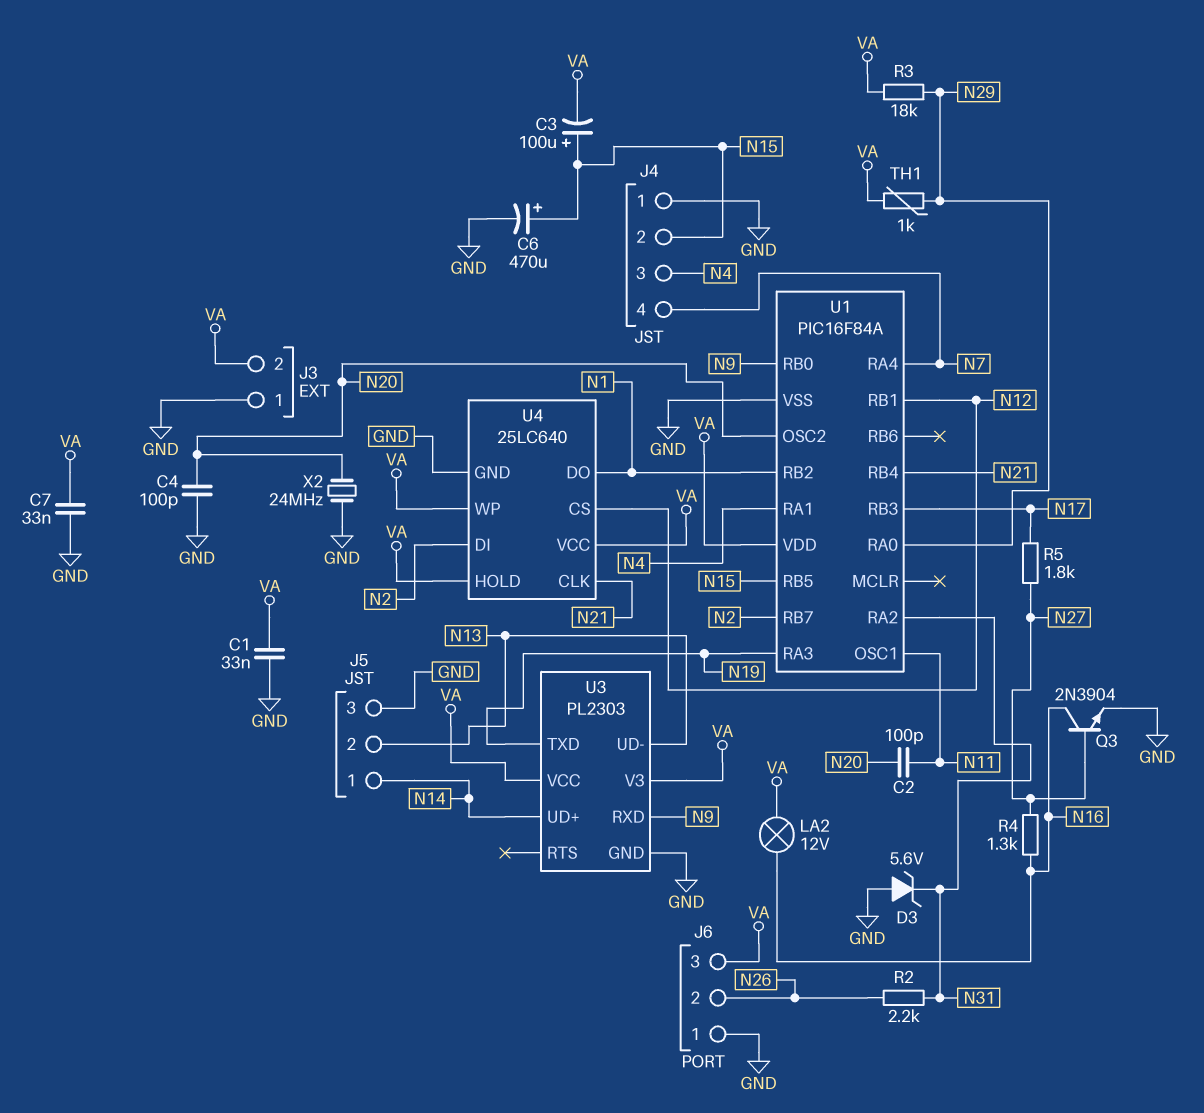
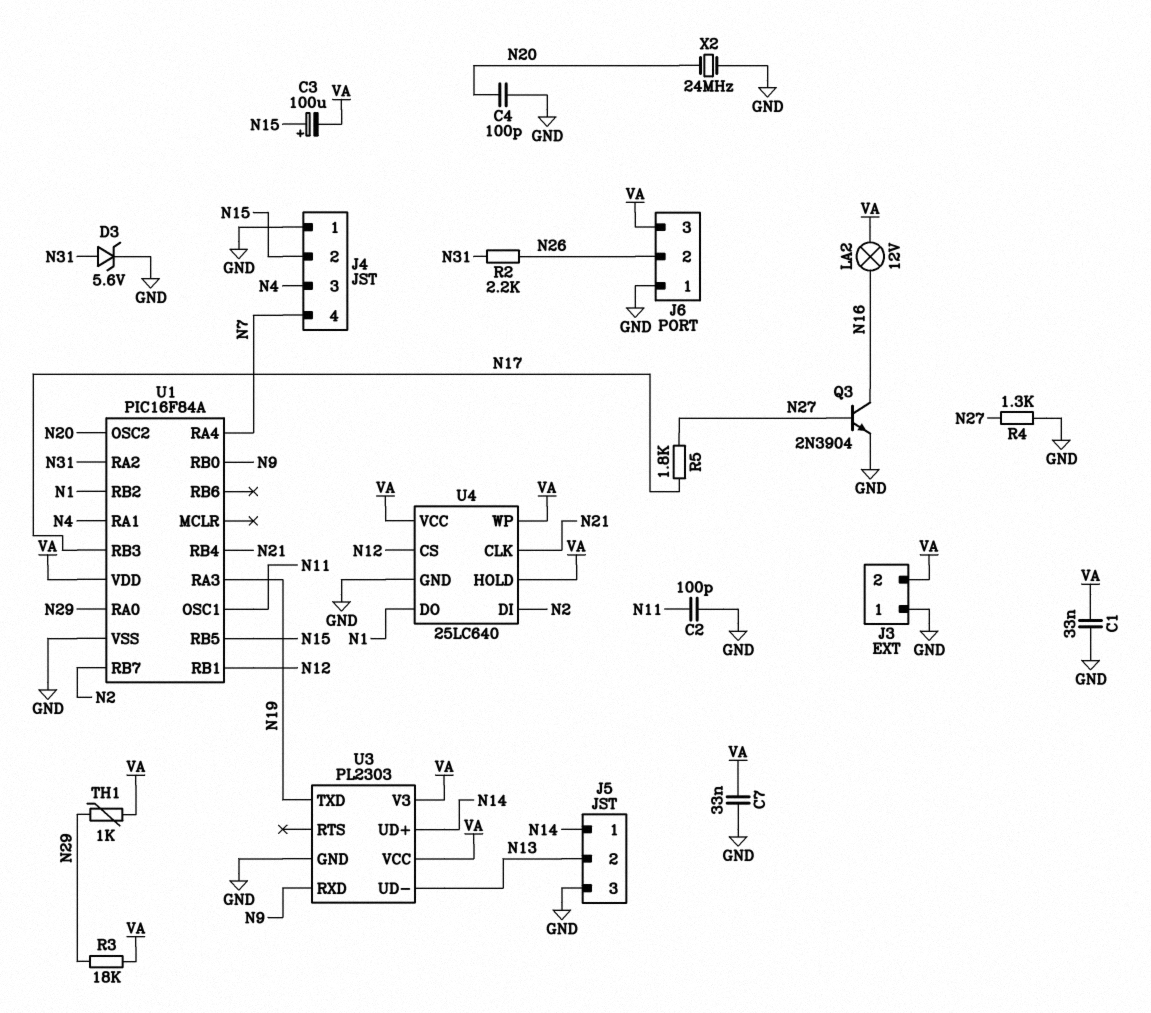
C2: 100pF (N11, N20) -> 100pF (GND, N11)
C6: 470uF (plus N15, minus GND) -> none
D3: zener 5.6V (A GND, K N31) -> zener 5.6V (A N31, K GND)
R4: 1.3k (N16, N27) -> 1.3k (GND, N27)

